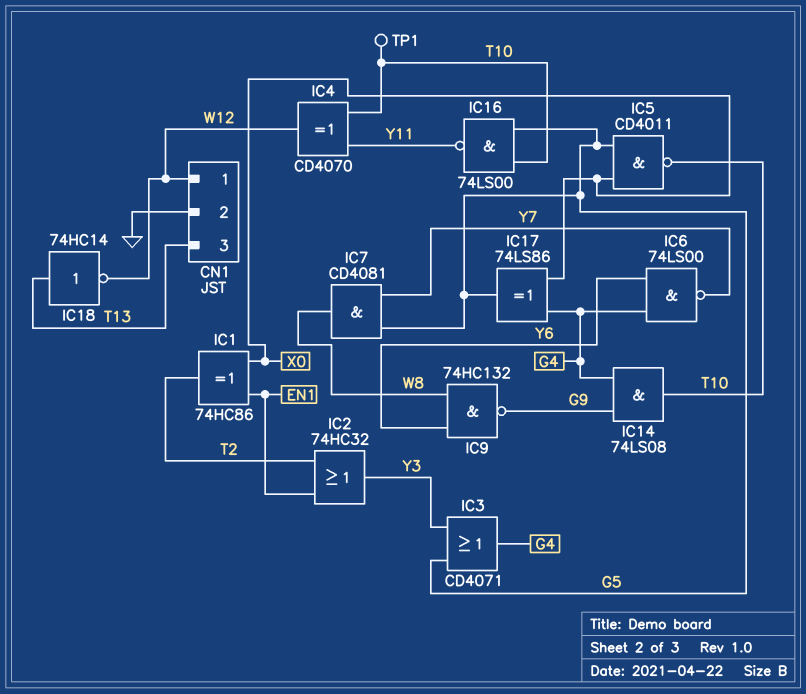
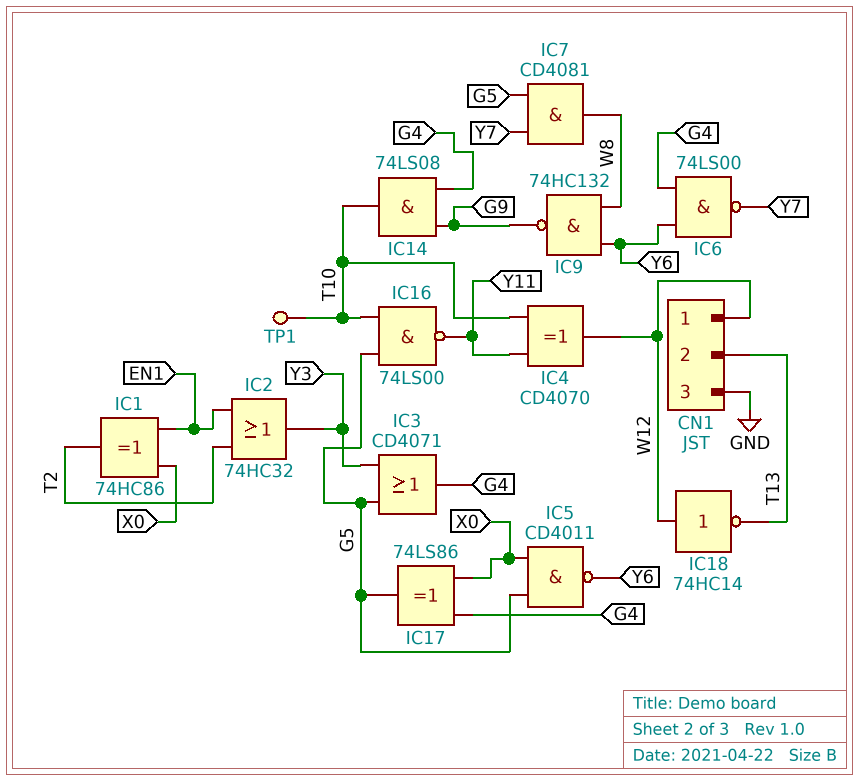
CN1 pin 2: GND -> T13
CN1 pin 3: T13 -> GND
IC5: NAND CD4011 (in G5, in X0, out T10) -> NAND CD4011 (in G5, in X0, out Y6)
IC18: NOT 74HC14 (in T13, out W12) -> NOT 74HC14 (in W12, out T13)

